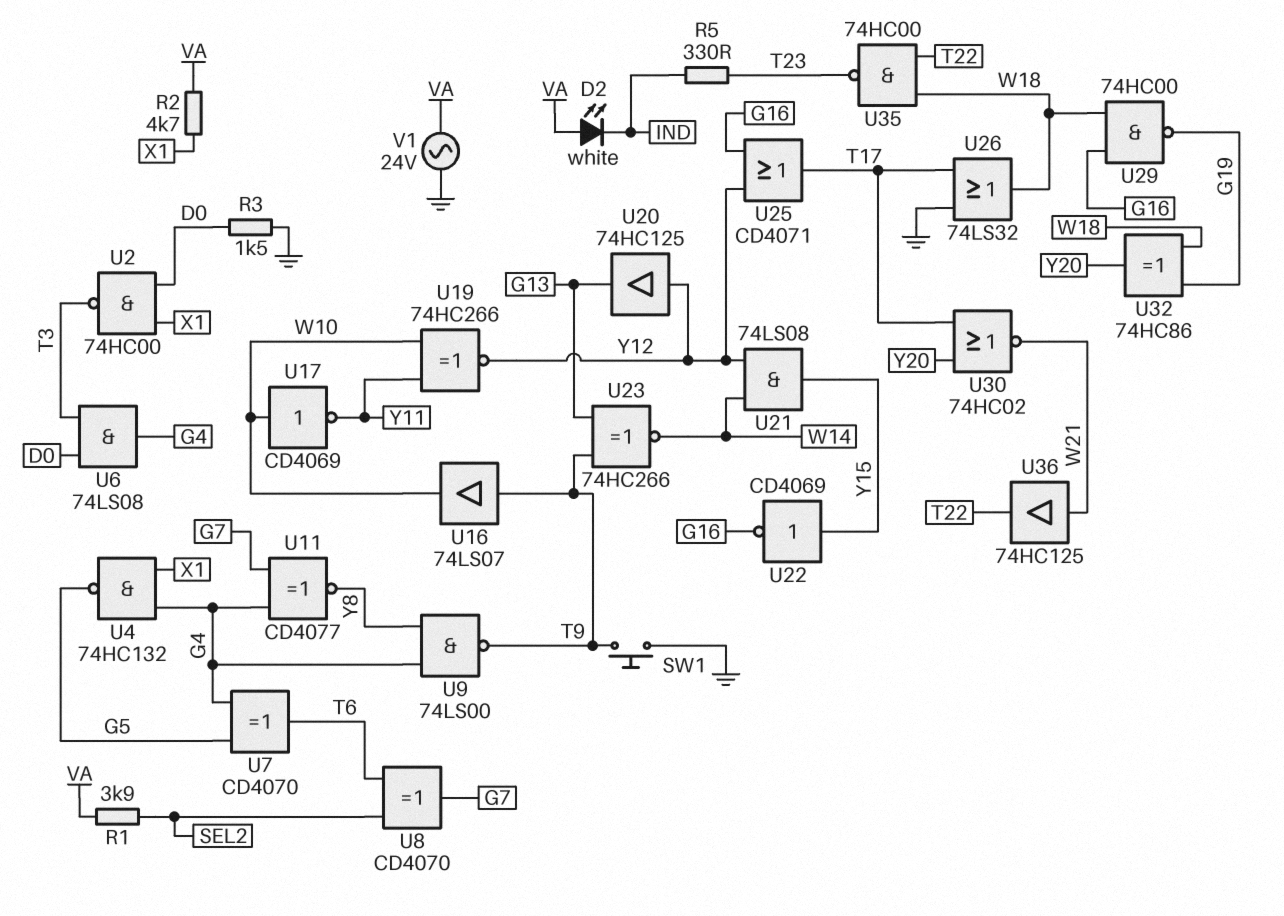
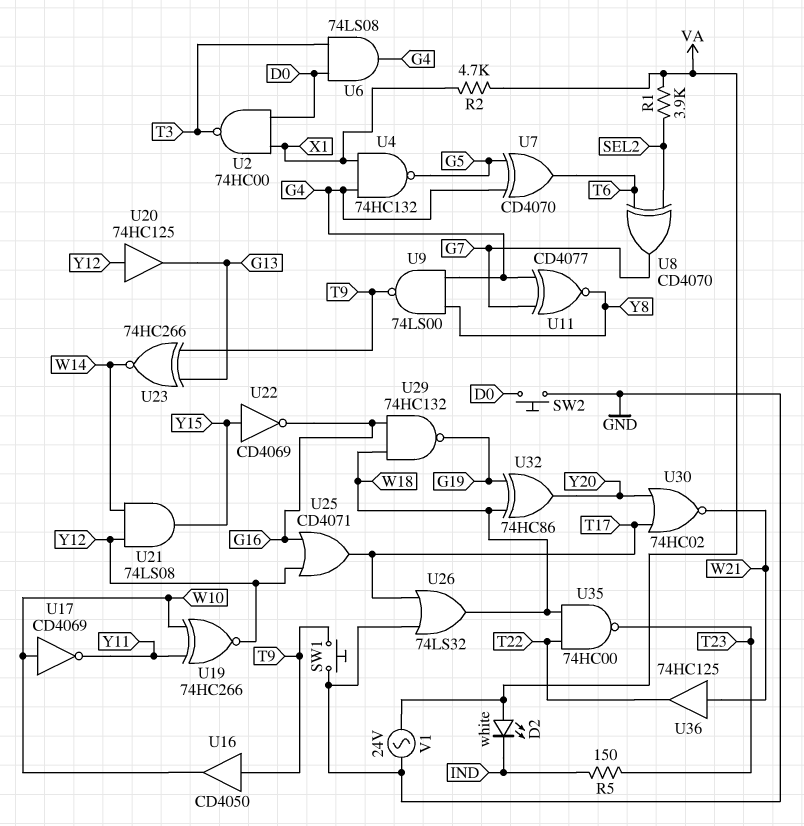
R3: 1.5k (D0, GND) -> none
R5: 330 (IND, T23) -> 150 (IND, T23)
SW2: none -> button (D0, GND)
U16: buffer 74LS07 (in T9, out W10) -> buffer CD4050 (in T9, out W10)
U29: NAND 74HC00 (in G16, in W18, out G19) -> NAND 74HC132 (in G16, in W18, out G19)

